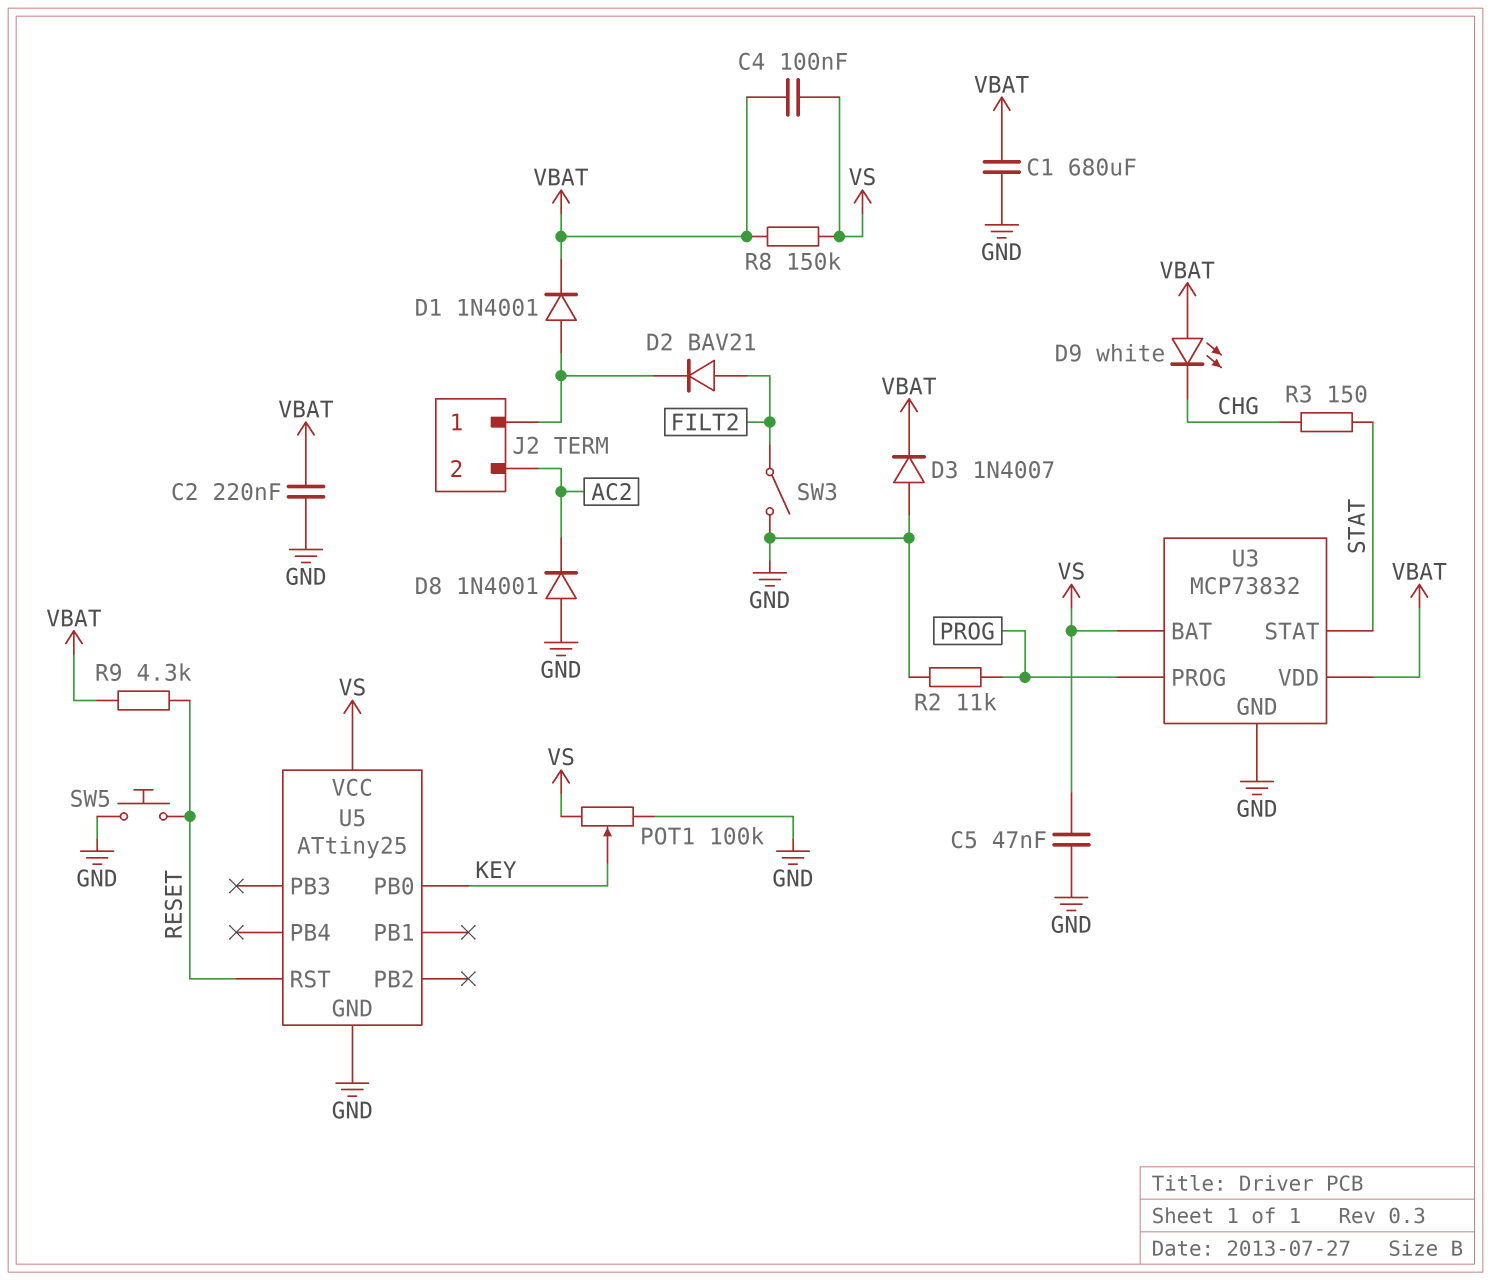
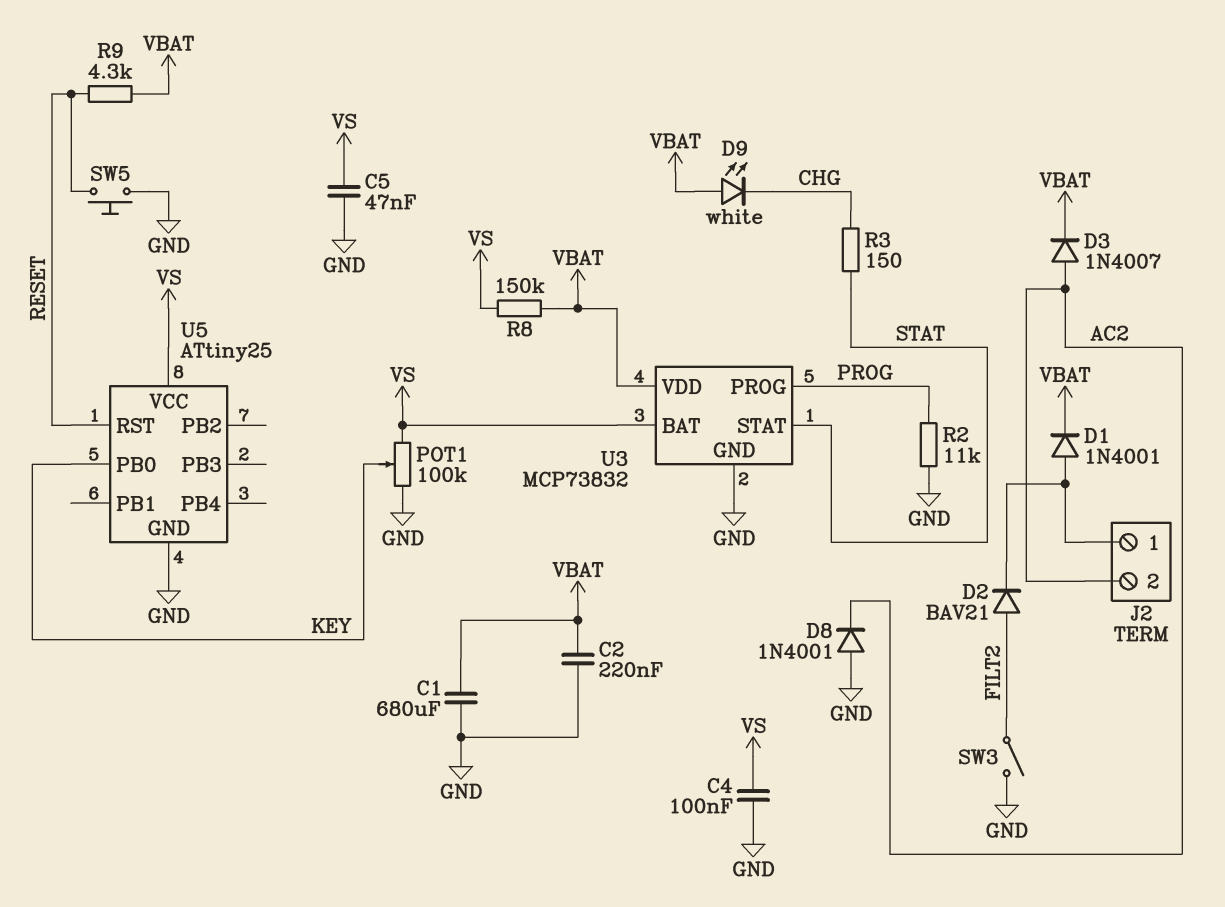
C4: 100nF (VBAT, VS) -> 100nF (GND, VS)
D3: diode 1N4007 (A GND, K VBAT) -> diode 1N4007 (A AC2, K VBAT)

